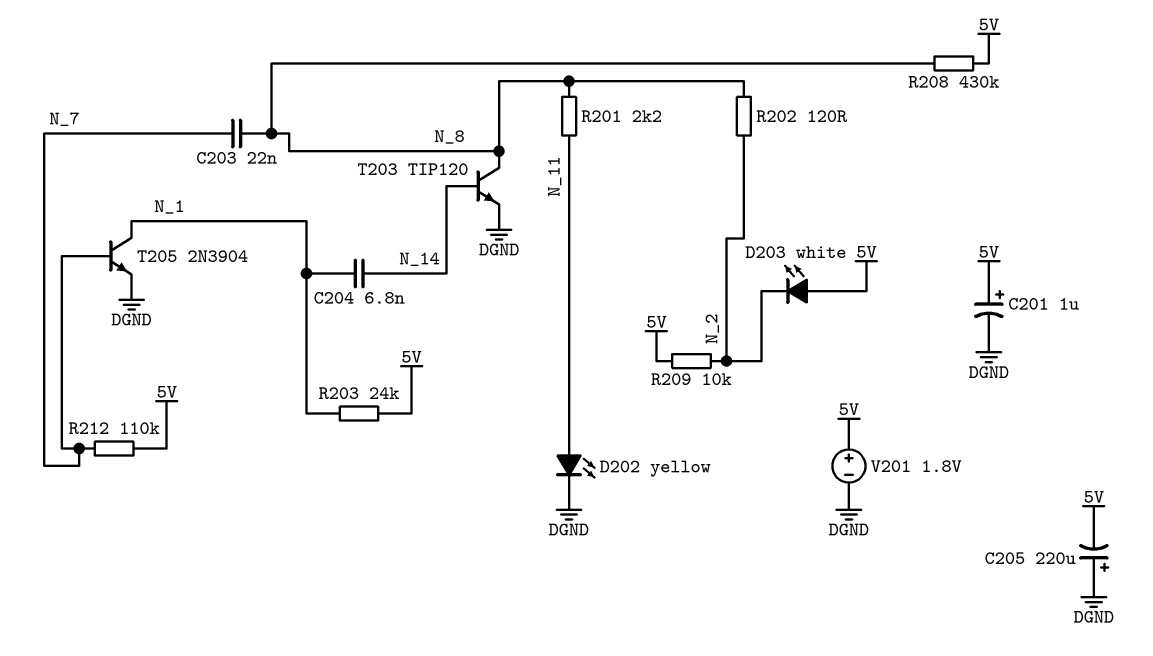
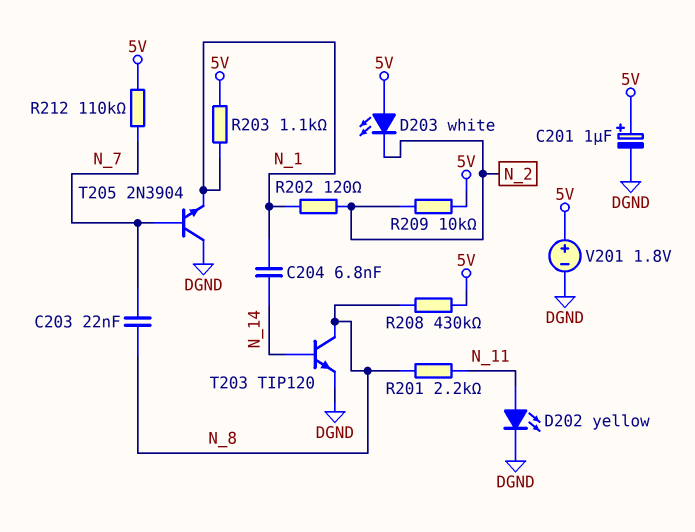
C205: 220uF (plus DGND, minus 5V) -> none
R202: 120 (N_2, N_8) -> 120 (N_1, N_2)
R203: 24k (5V, N_1) -> 1.1k (5V, N_1)
T205: NPN 2N3904 (B N_7, C N_1, E DGND) -> NPN 2N3904 (B N_7, C DGND, E N_1)

